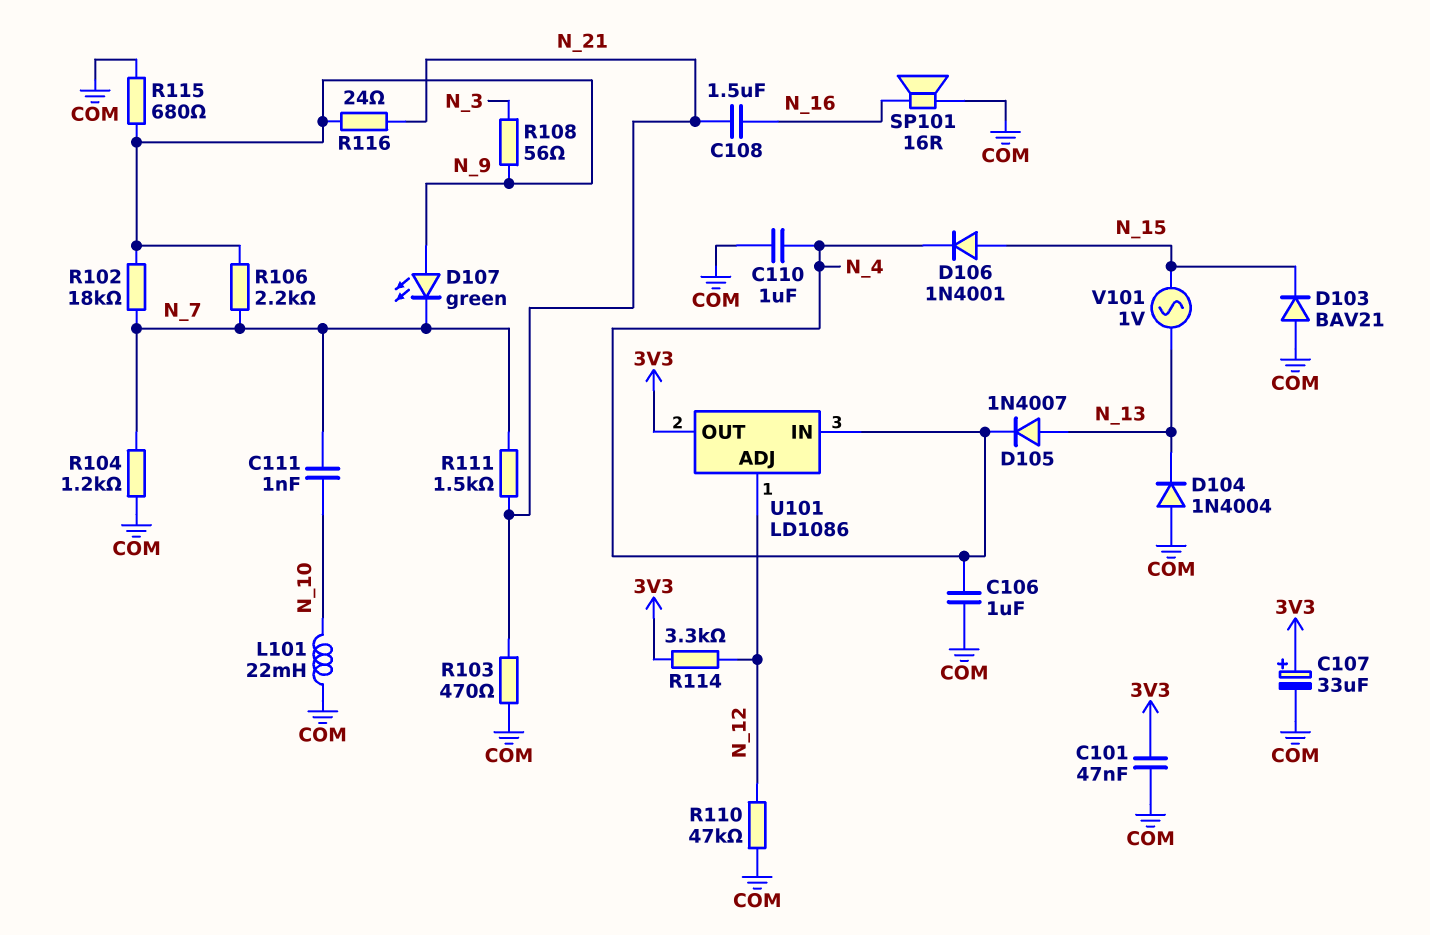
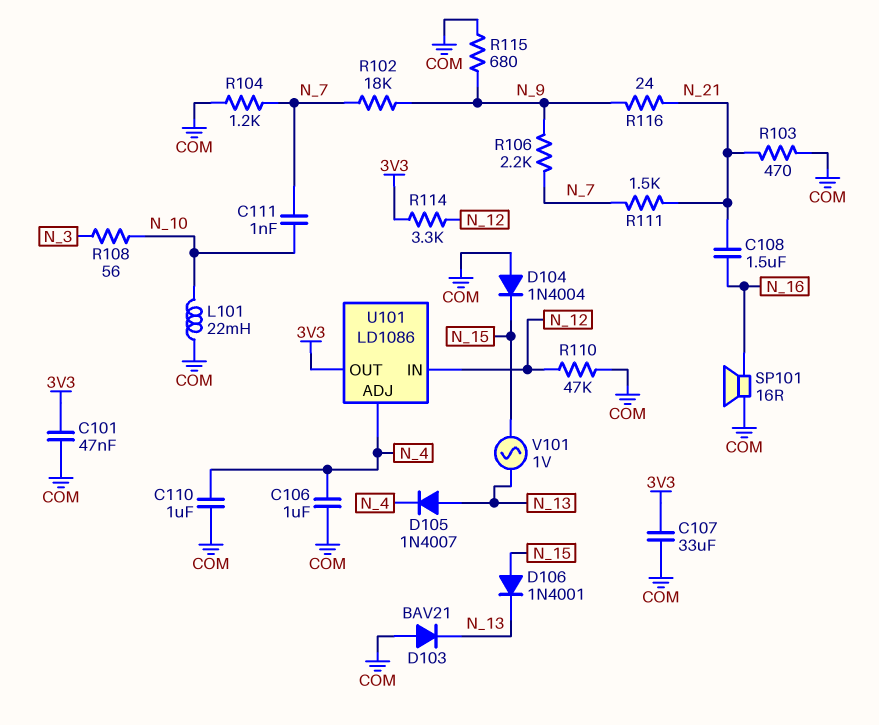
C107: 33uF (plus 3V3, minus COM) -> 33uF (3V3, COM)
D103: diode BAV21 (A COM, K N_15) -> diode BAV21 (A COM, K N_13)
D104: diode 1N4004 (A COM, K N_13) -> diode 1N4004 (A COM, K N_15)
D106: diode 1N4001 (A N_15, K N_4) -> diode 1N4001 (A N_15, K N_13)
D107: LED green (A N_9, K N_7) -> none
R108: 56 (N_3, N_9) -> 56 (N_3, N_10)
U101 pin ADJ: N_12 -> N_4
U101 pin IN: N_4 -> N_12

